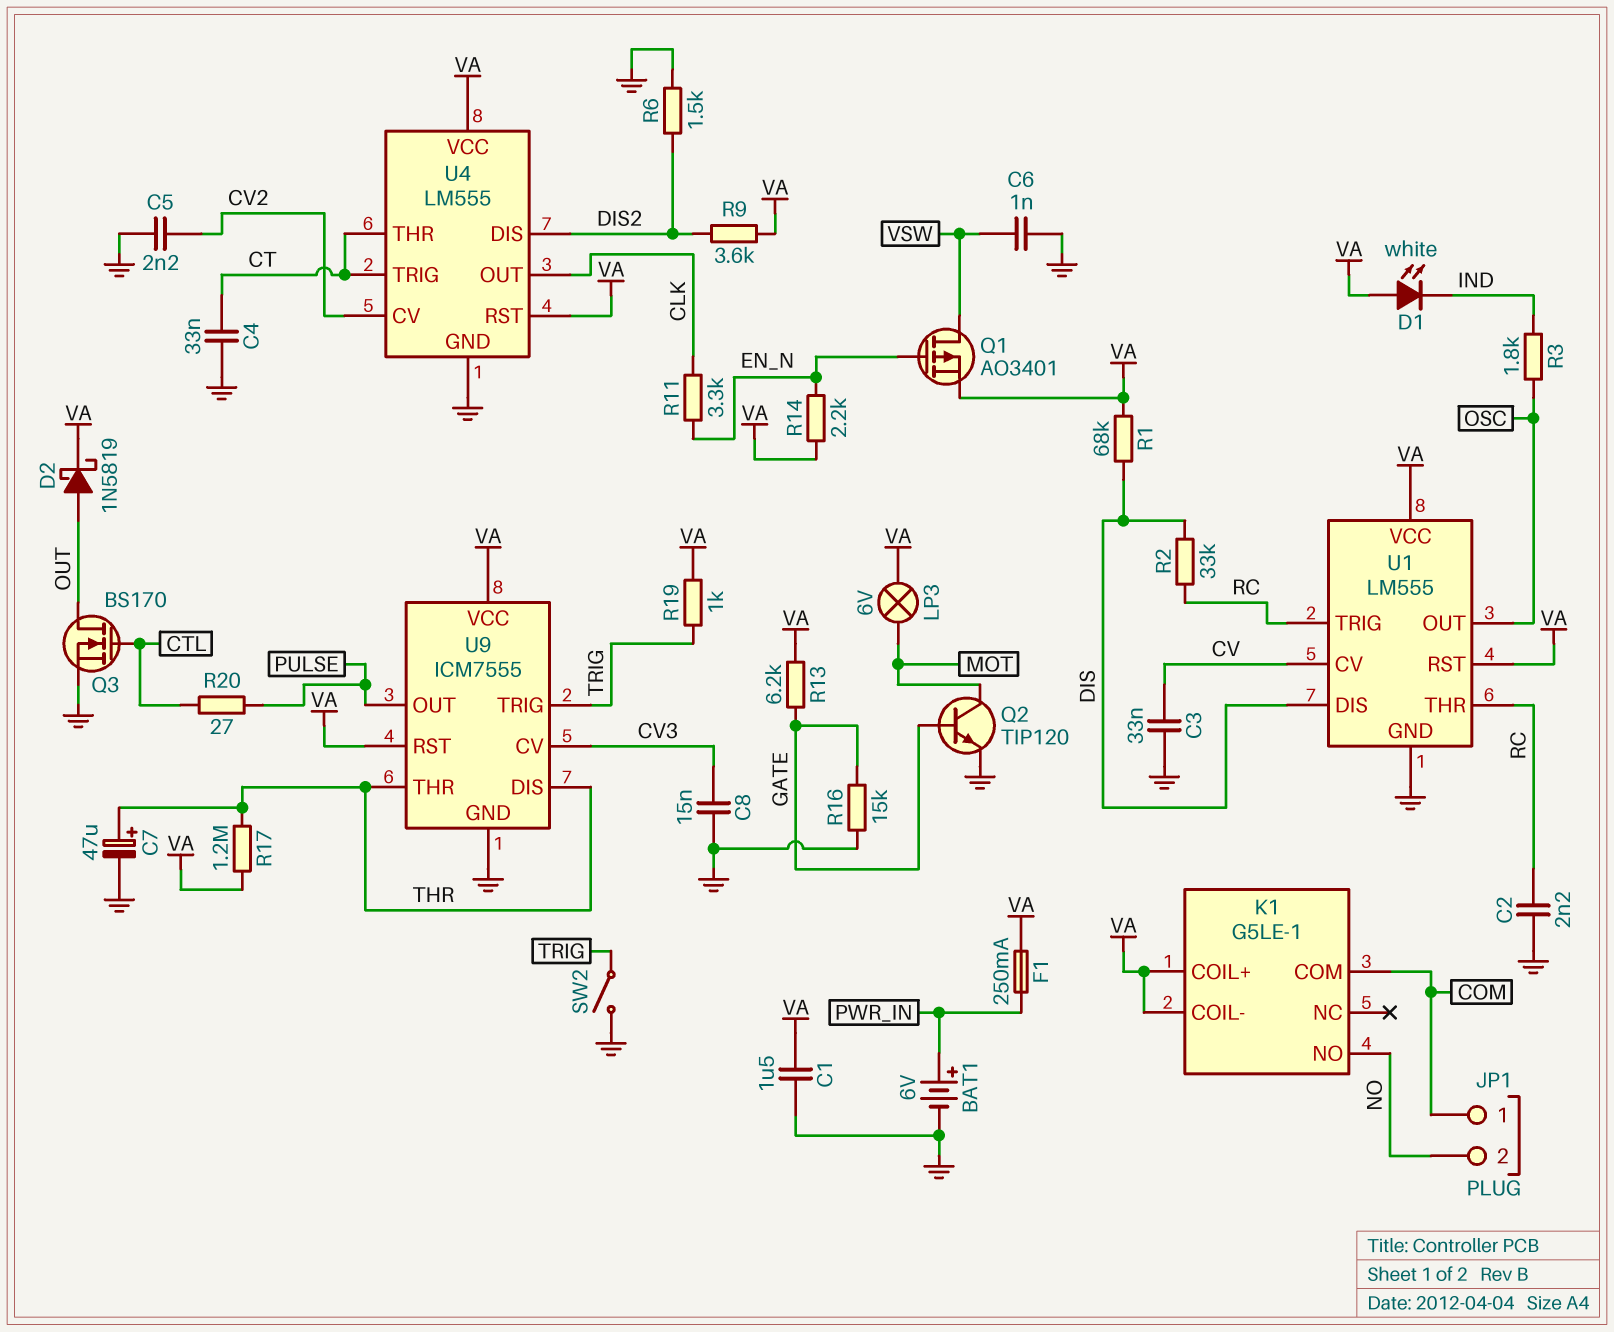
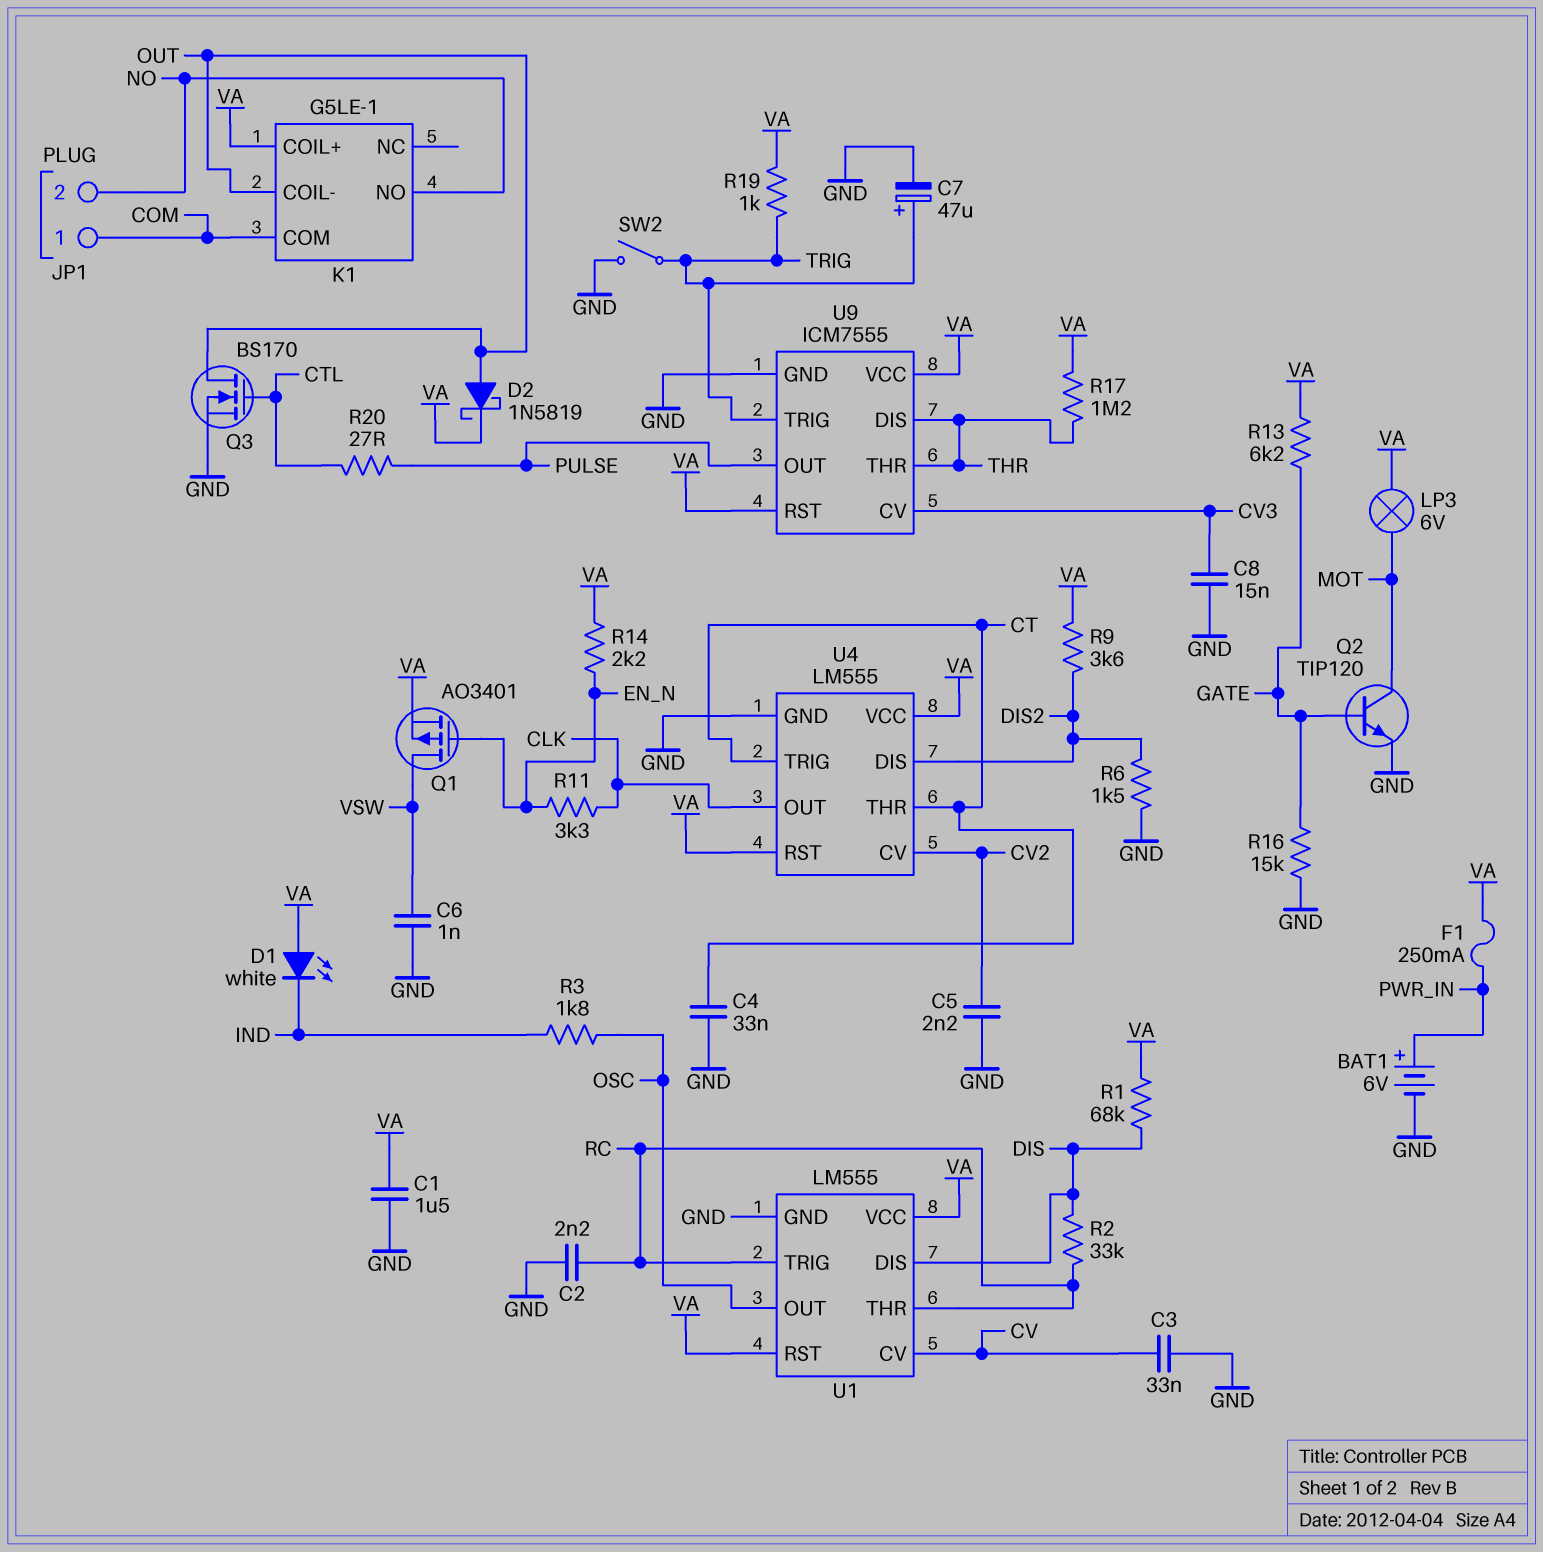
C7: 47uF (plus THR, minus GND) -> 47uF (plus TRIG, minus GND)
K1 pin COIL-: VA -> OUT

